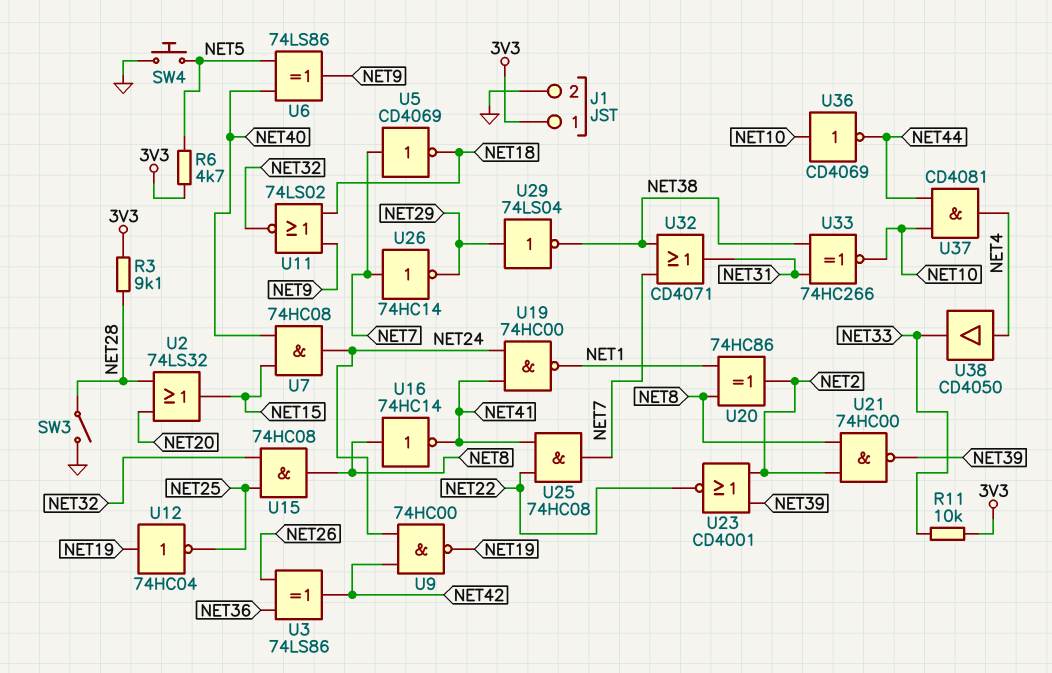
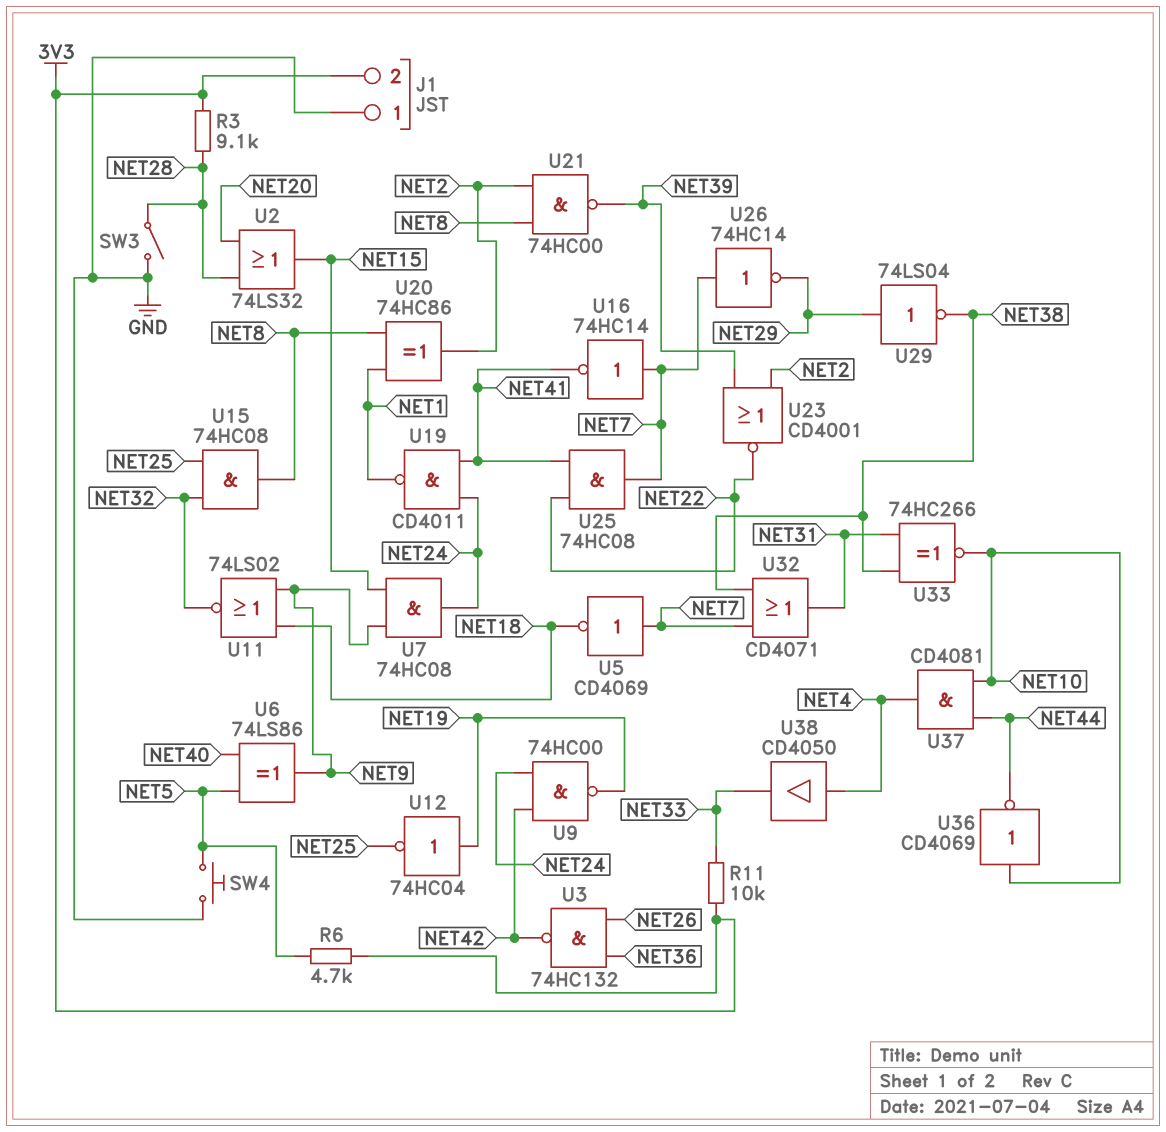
J1 pin 1: 3V3 -> GND
J1 pin 2: GND -> 3V3
U3: XOR 74LS86 (in NET26, in NET36, out NET42) -> NAND 74HC132 (in NET26, in NET36, out NET42)
U7: AND 74HC08 (in NET15, in NET40, out NET24) -> AND 74HC08 (in NET9, in NET15, out NET24)
U16: NOT 74HC14 (in NET8, out NET41) -> NOT 74HC14 (in NET7, out NET41)
U19: NAND 74HC00 (in NET24, in NET41, out NET1) -> NAND CD4011 (in NET24, in NET41, out NET1)

